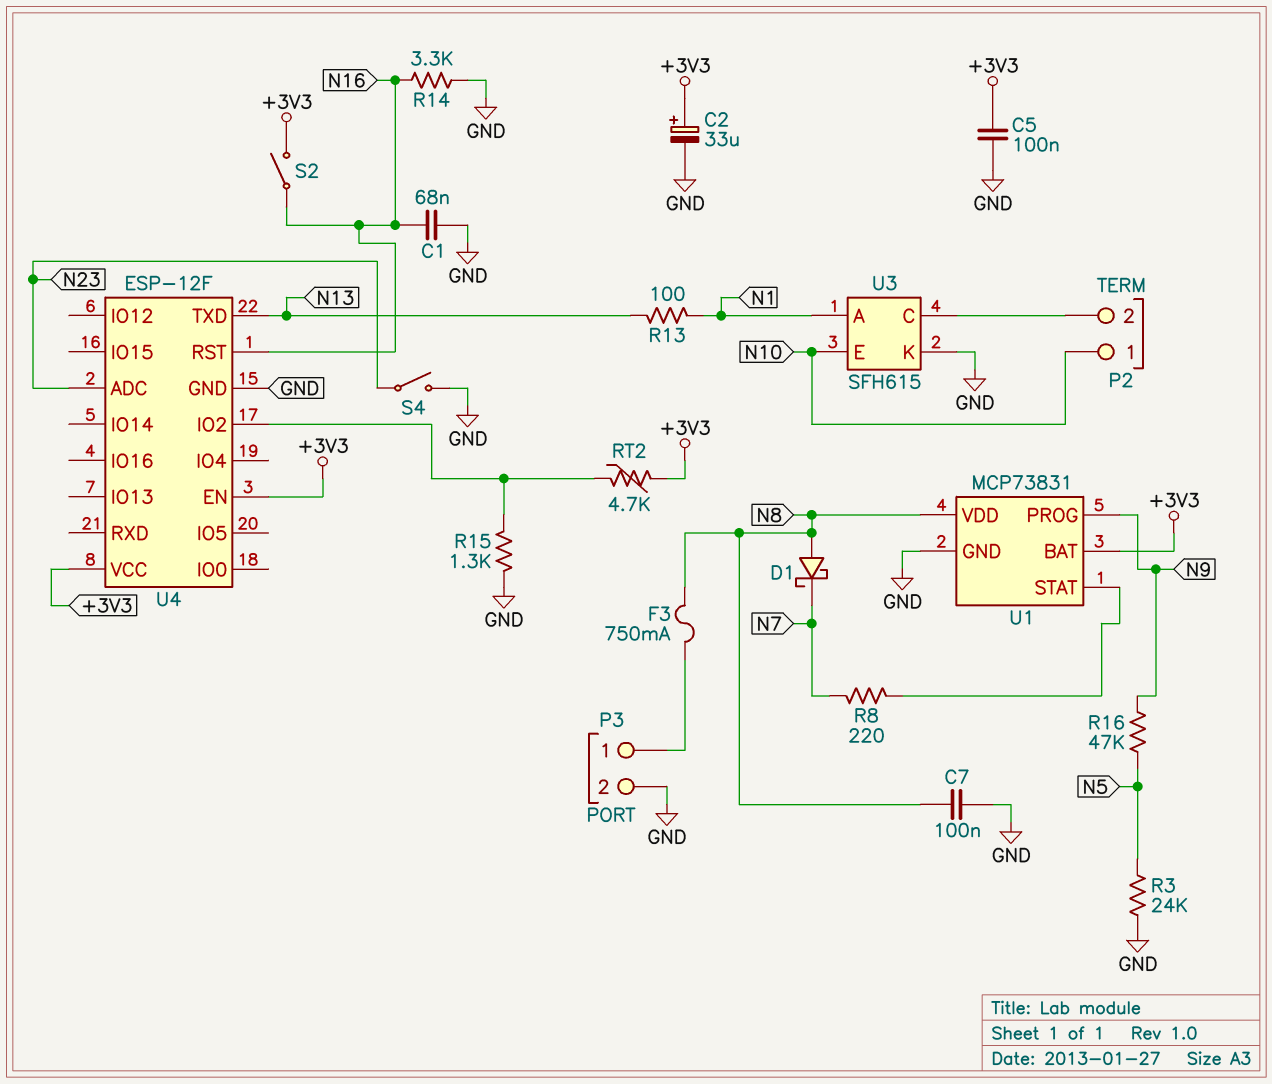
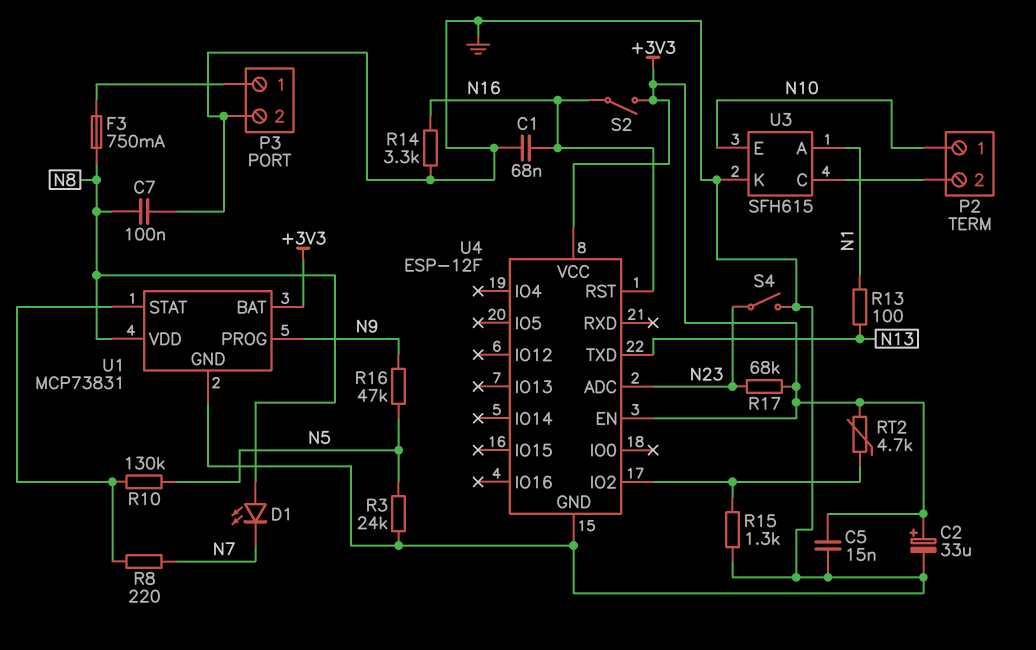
C5: 100nF (+3V3, GND) -> 15nF (+3V3, GND)
D1: schottky (A N8, K N7) -> LED (A N8, K N7)
R10: none -> 130k (N5, U1/STAT)
R17: none -> 68k (+3V3, N23)

